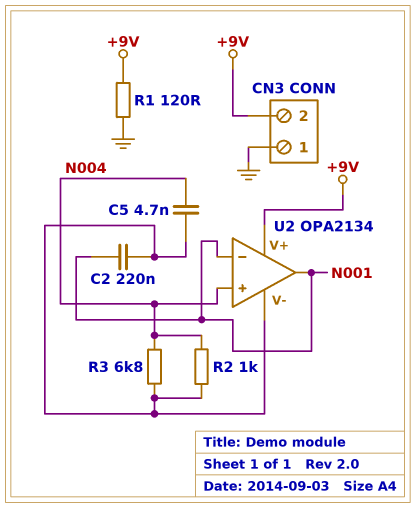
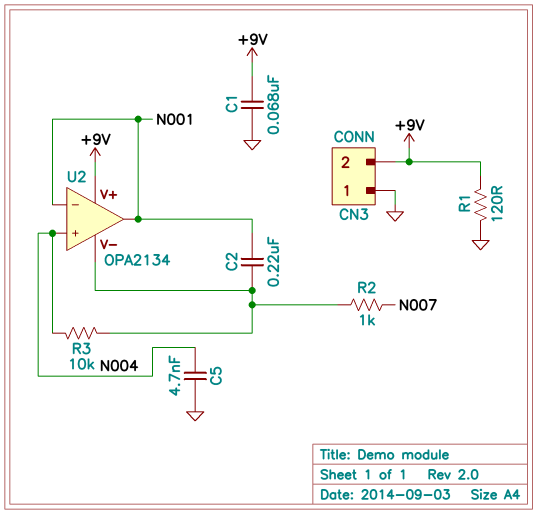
C1: none -> 68nF (+9V, GND)
C5: 4.7nF (N004, U2/V-) -> 4.7nF (GND, N004)
R2: 1k (N004, U2/V-) -> 1k (N007, U2/V-)
R3: 6.8k (N004, U2/V-) -> 10k (N004, U2/V-)

